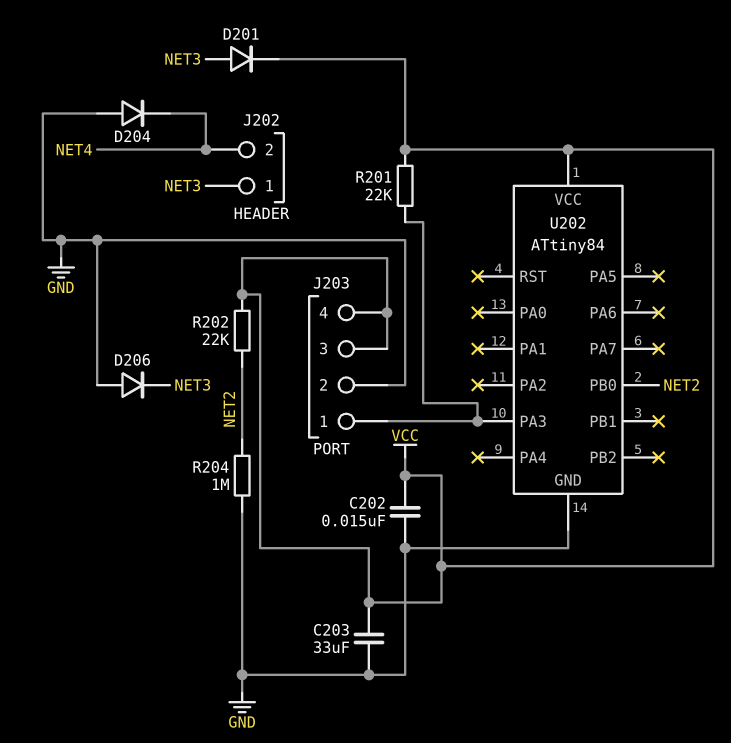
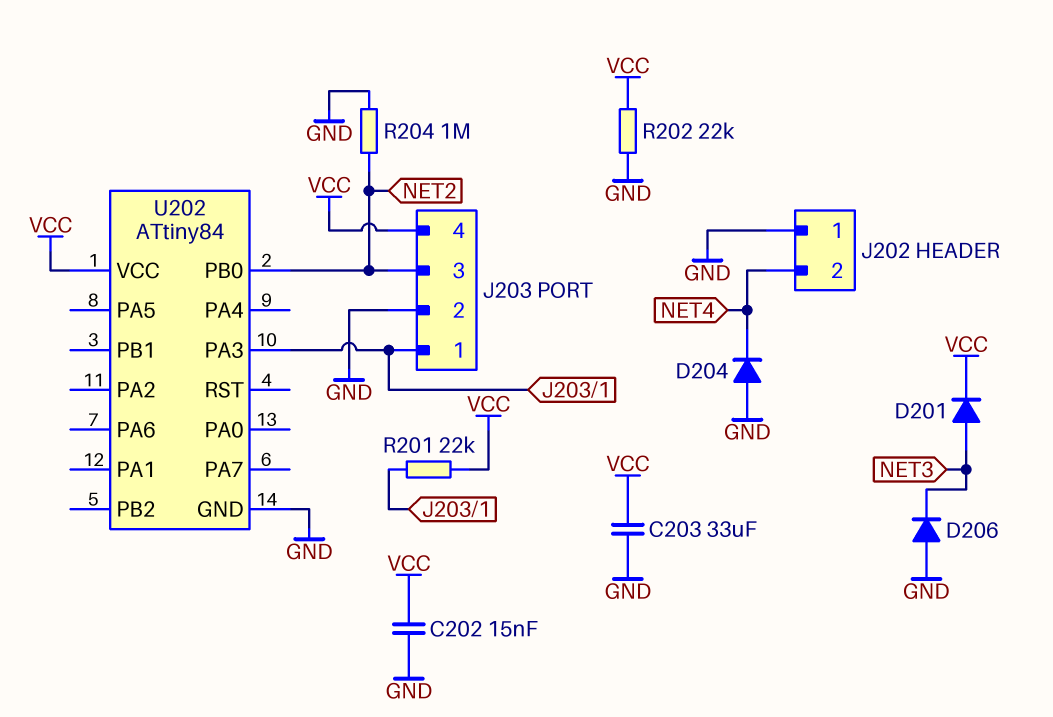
J202 pin 1: NET3 -> GND
J203 pin 3: VCC -> NET2
R202: 22k (NET2, VCC) -> 22k (GND, VCC)

